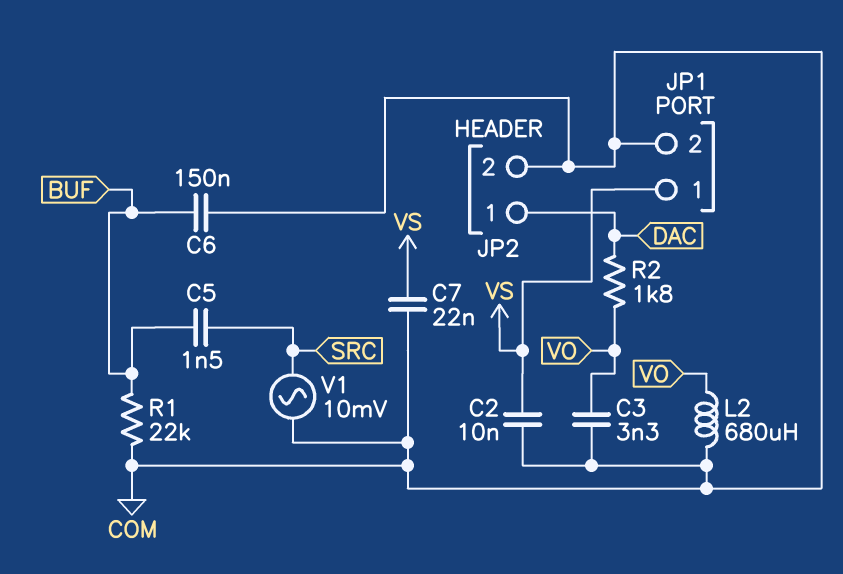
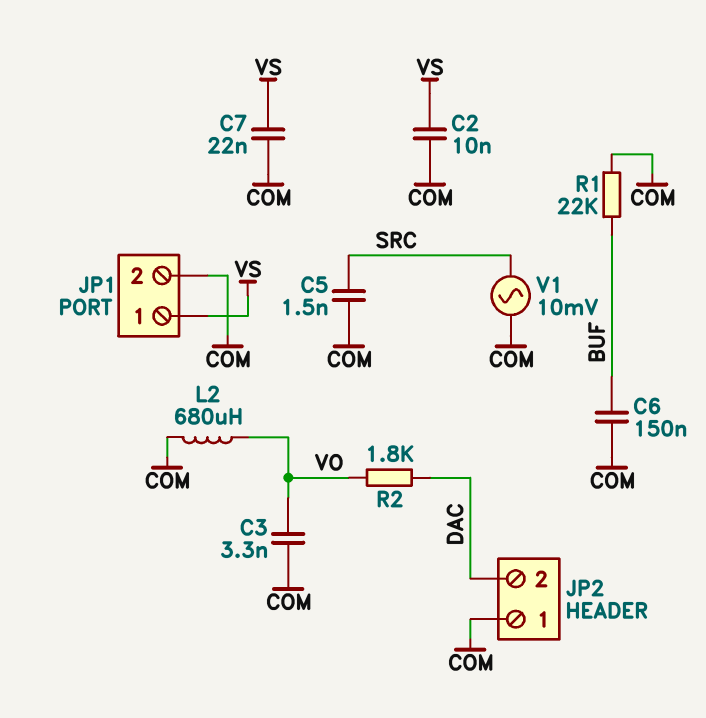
C5: 1.5nF (BUF, SRC) -> 1.5nF (COM, SRC)
JP2 pin 1: DAC -> COM
JP2 pin 2: COM -> DAC

